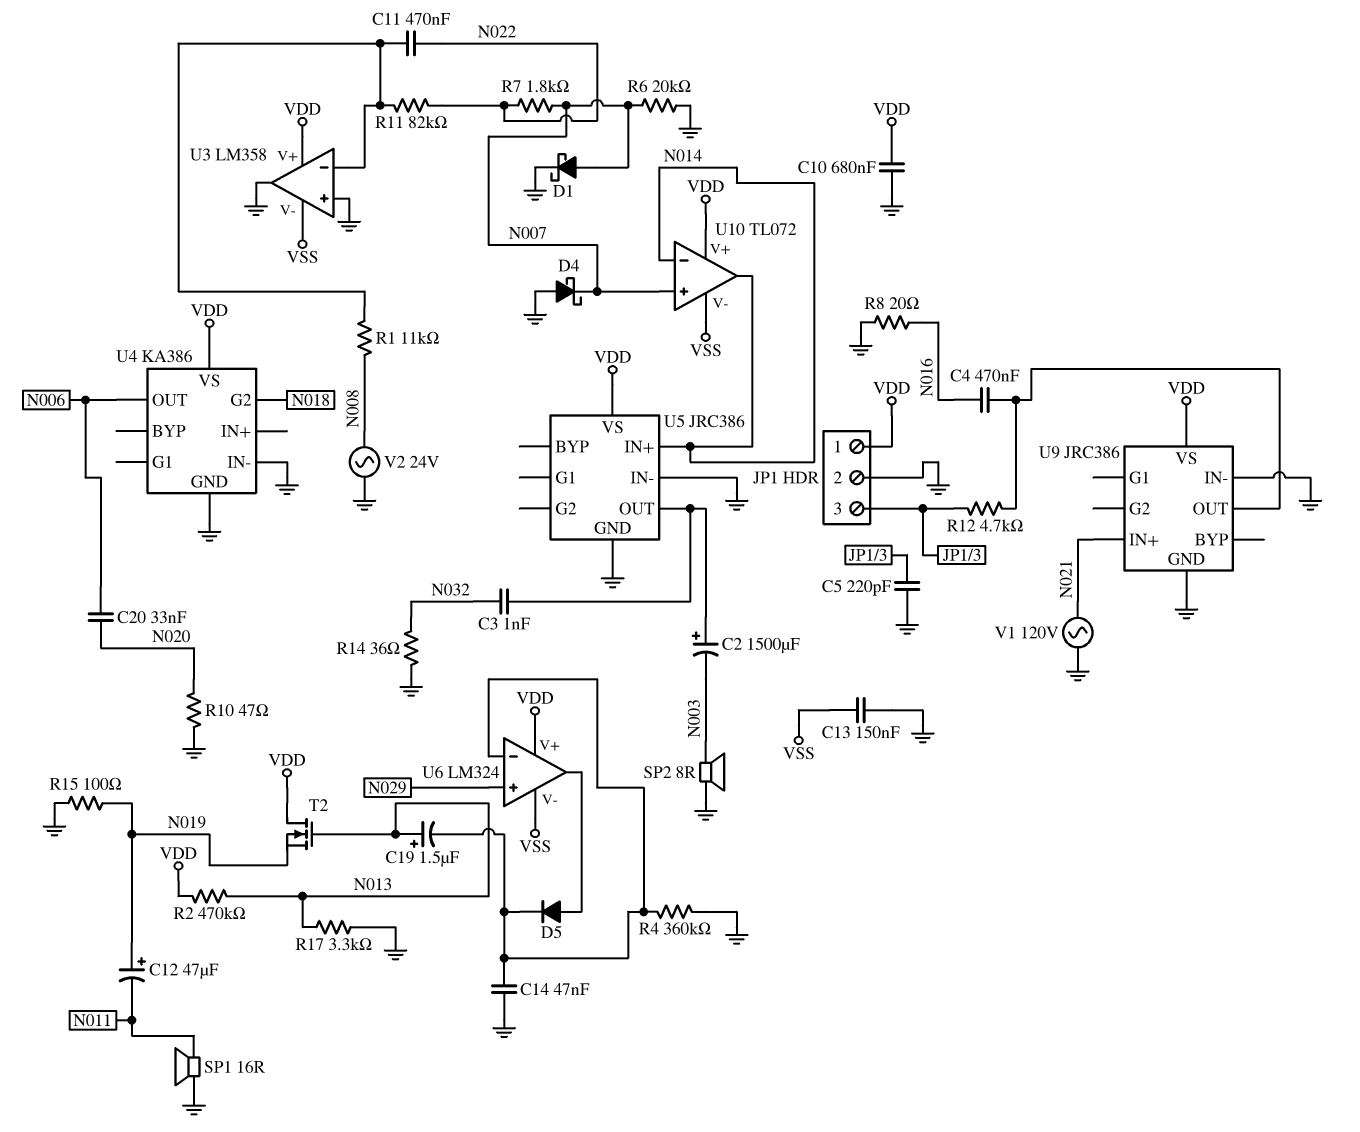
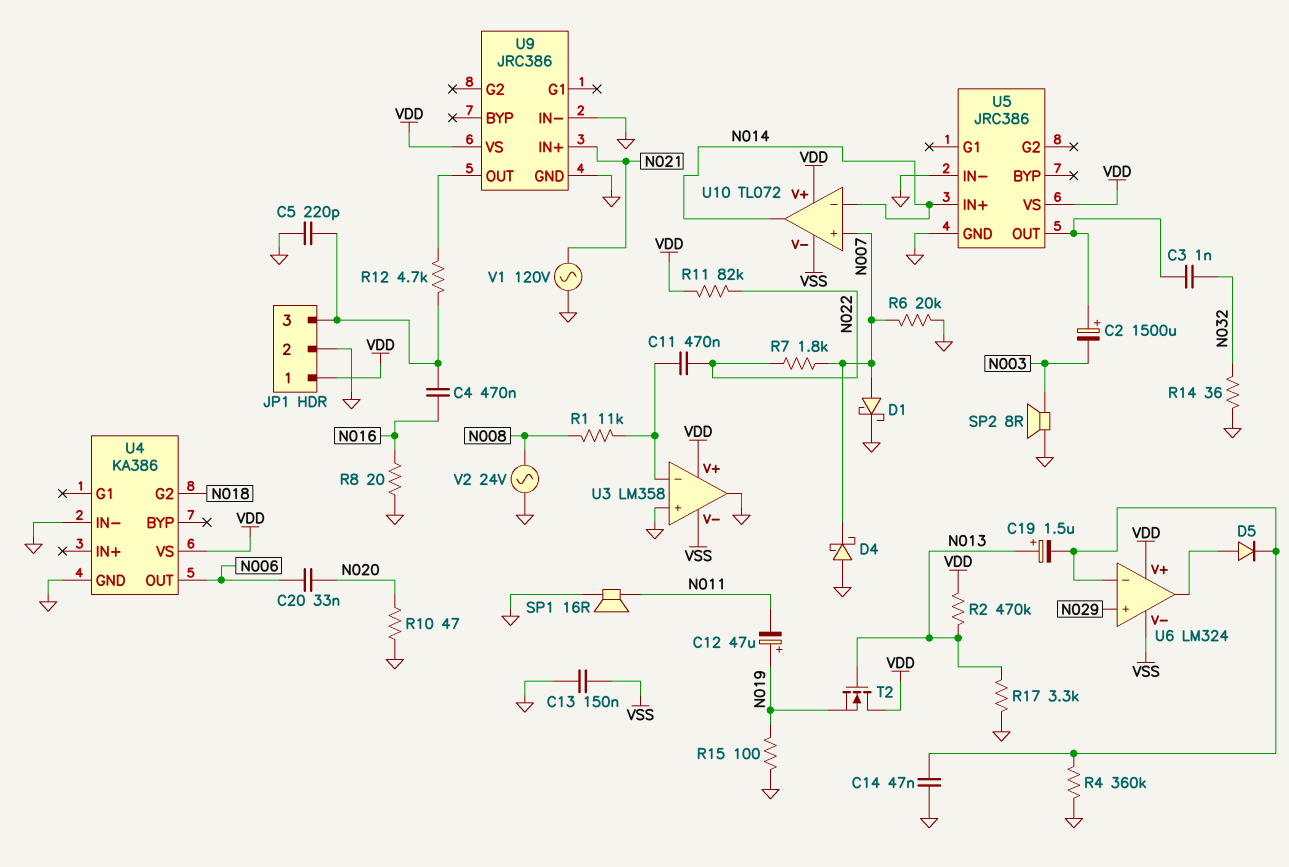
C4: 470nF (N016, U9/OUT) -> 470nF (JP1/3, N016)
C10: 680nF (GND, VDD) -> none
R11: 82k (N022, U3/in-) -> 82k (N022, VDD)

